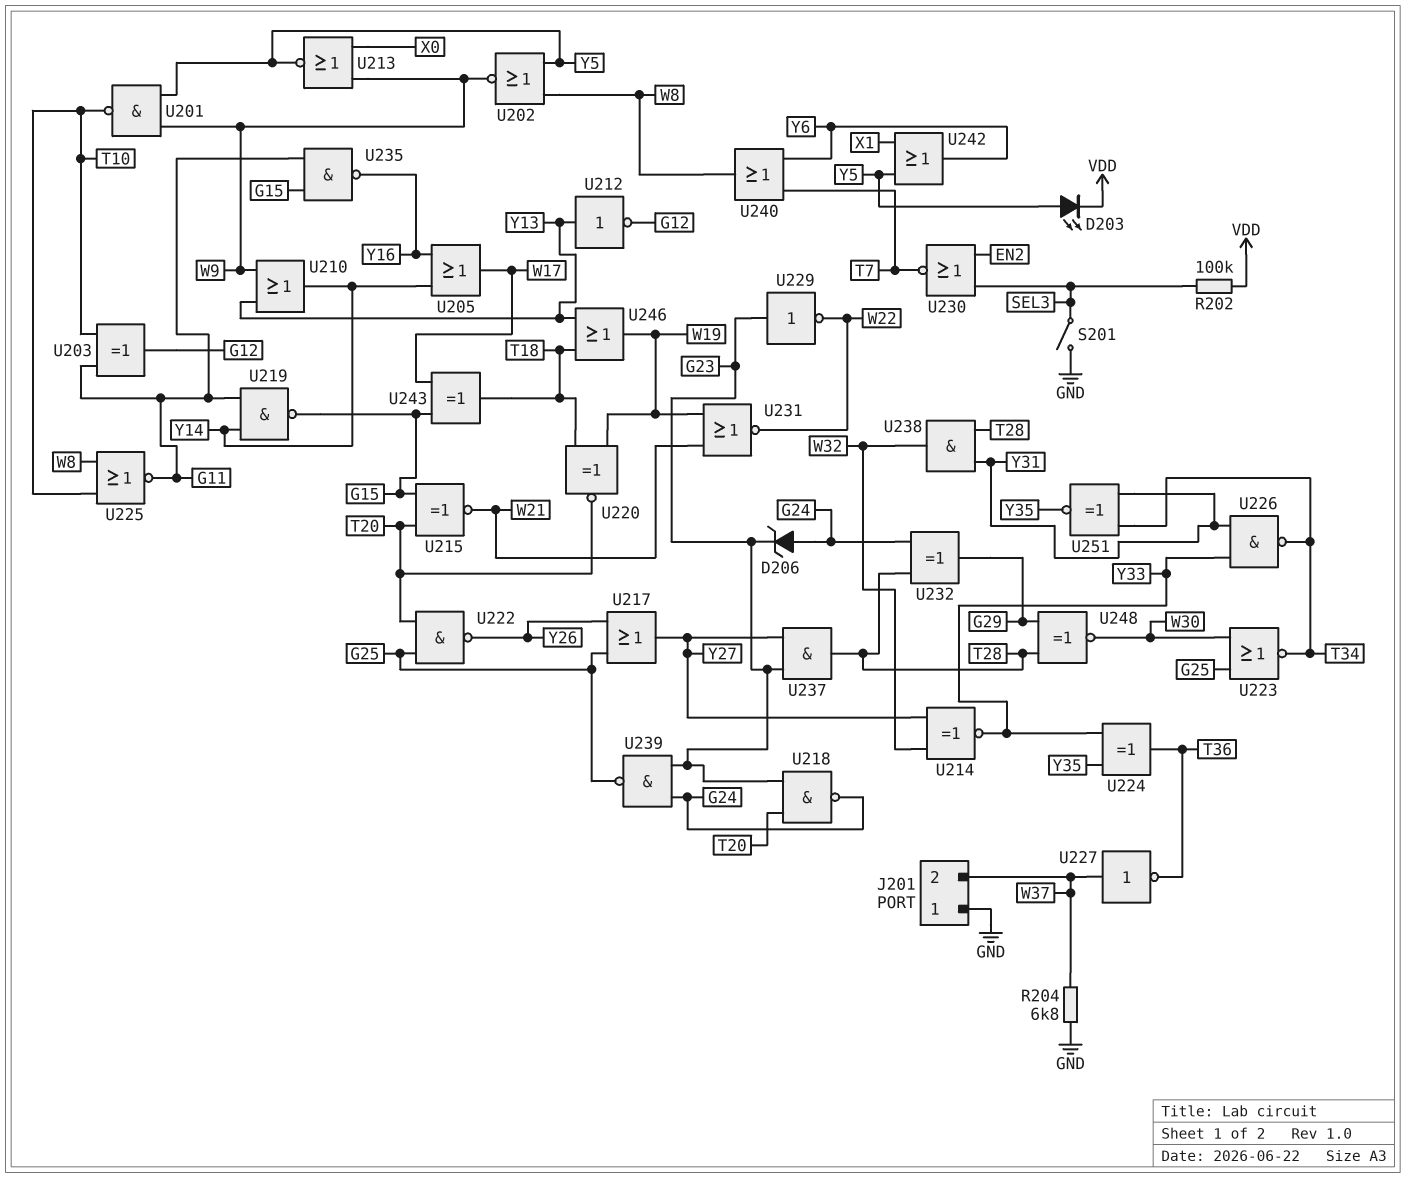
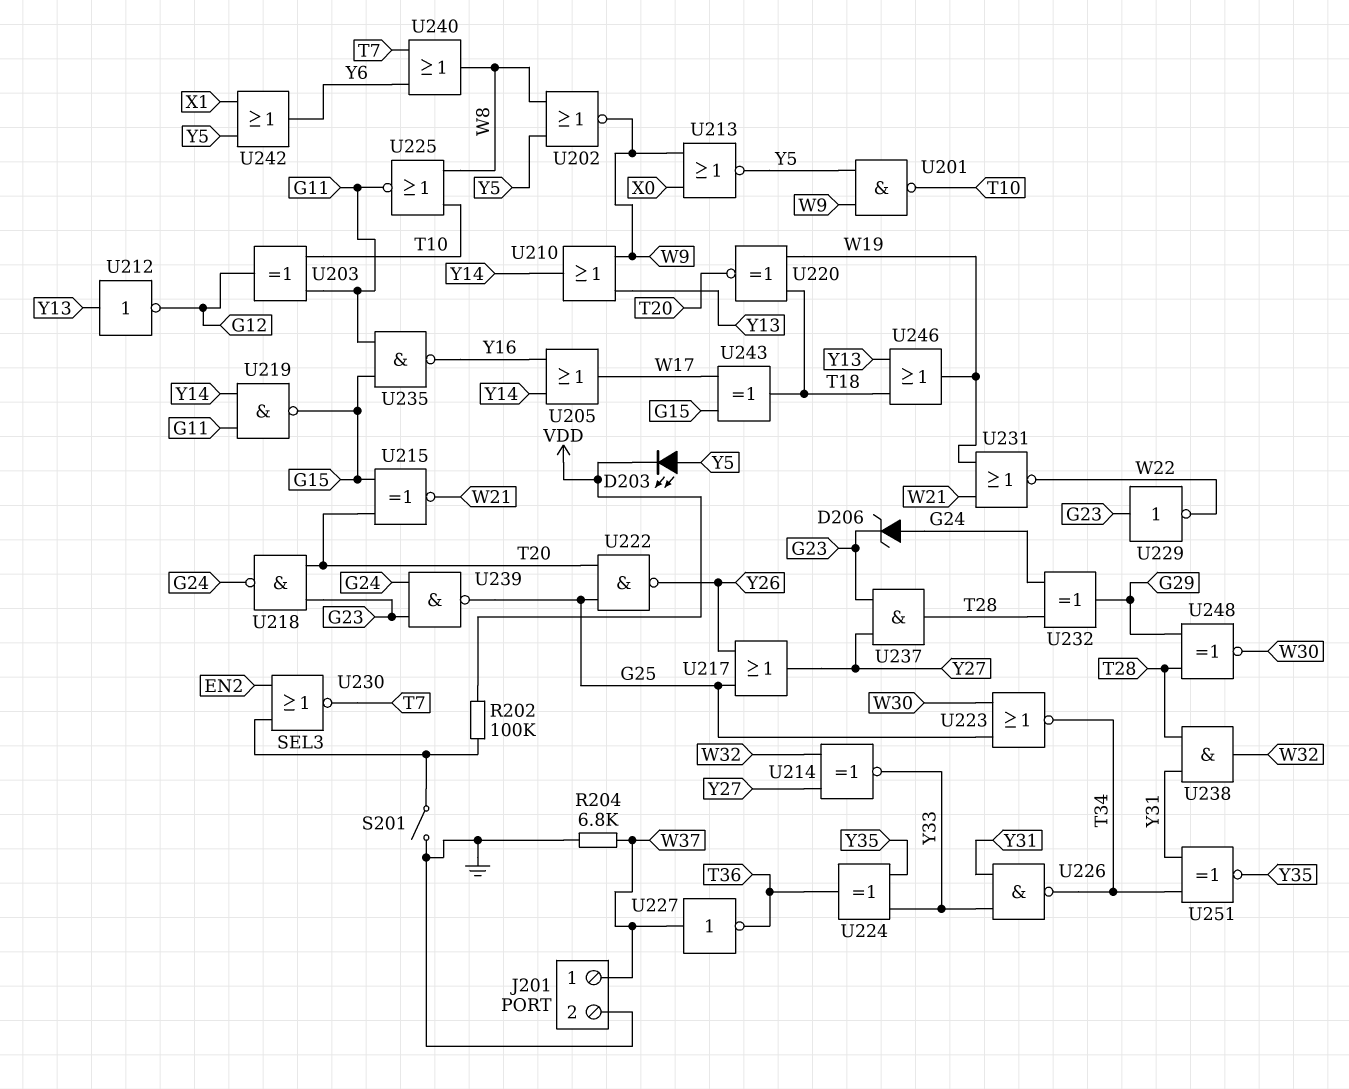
J201 pin 1: GND -> W37
J201 pin 2: W37 -> GND

